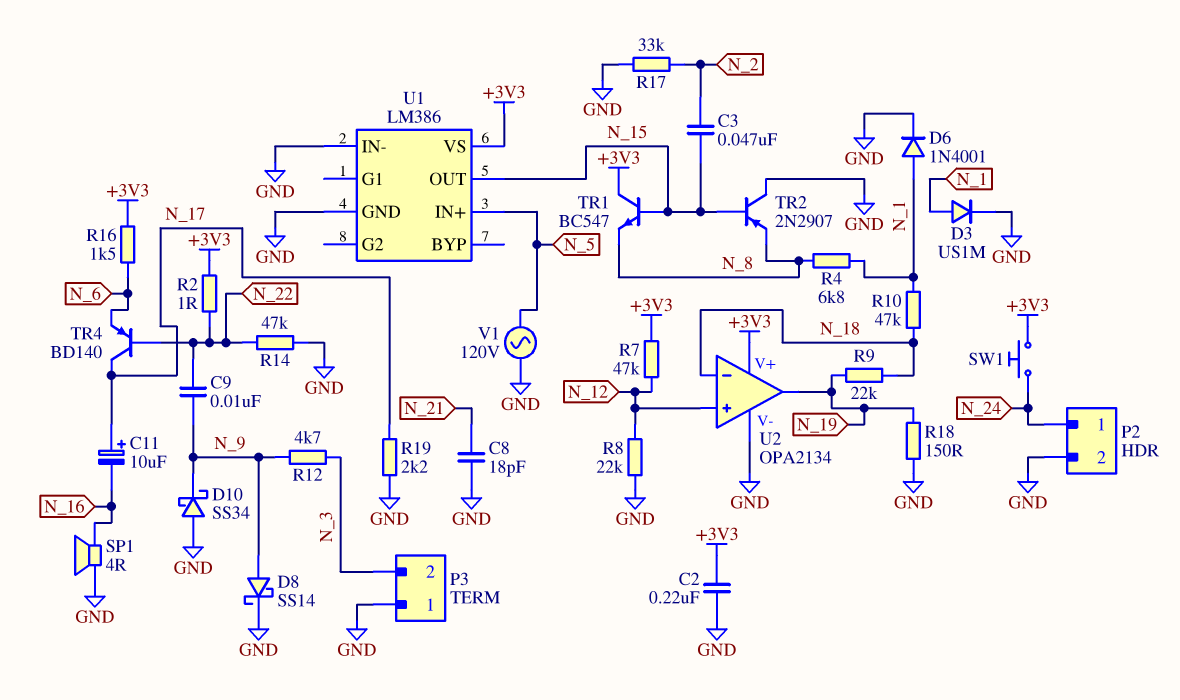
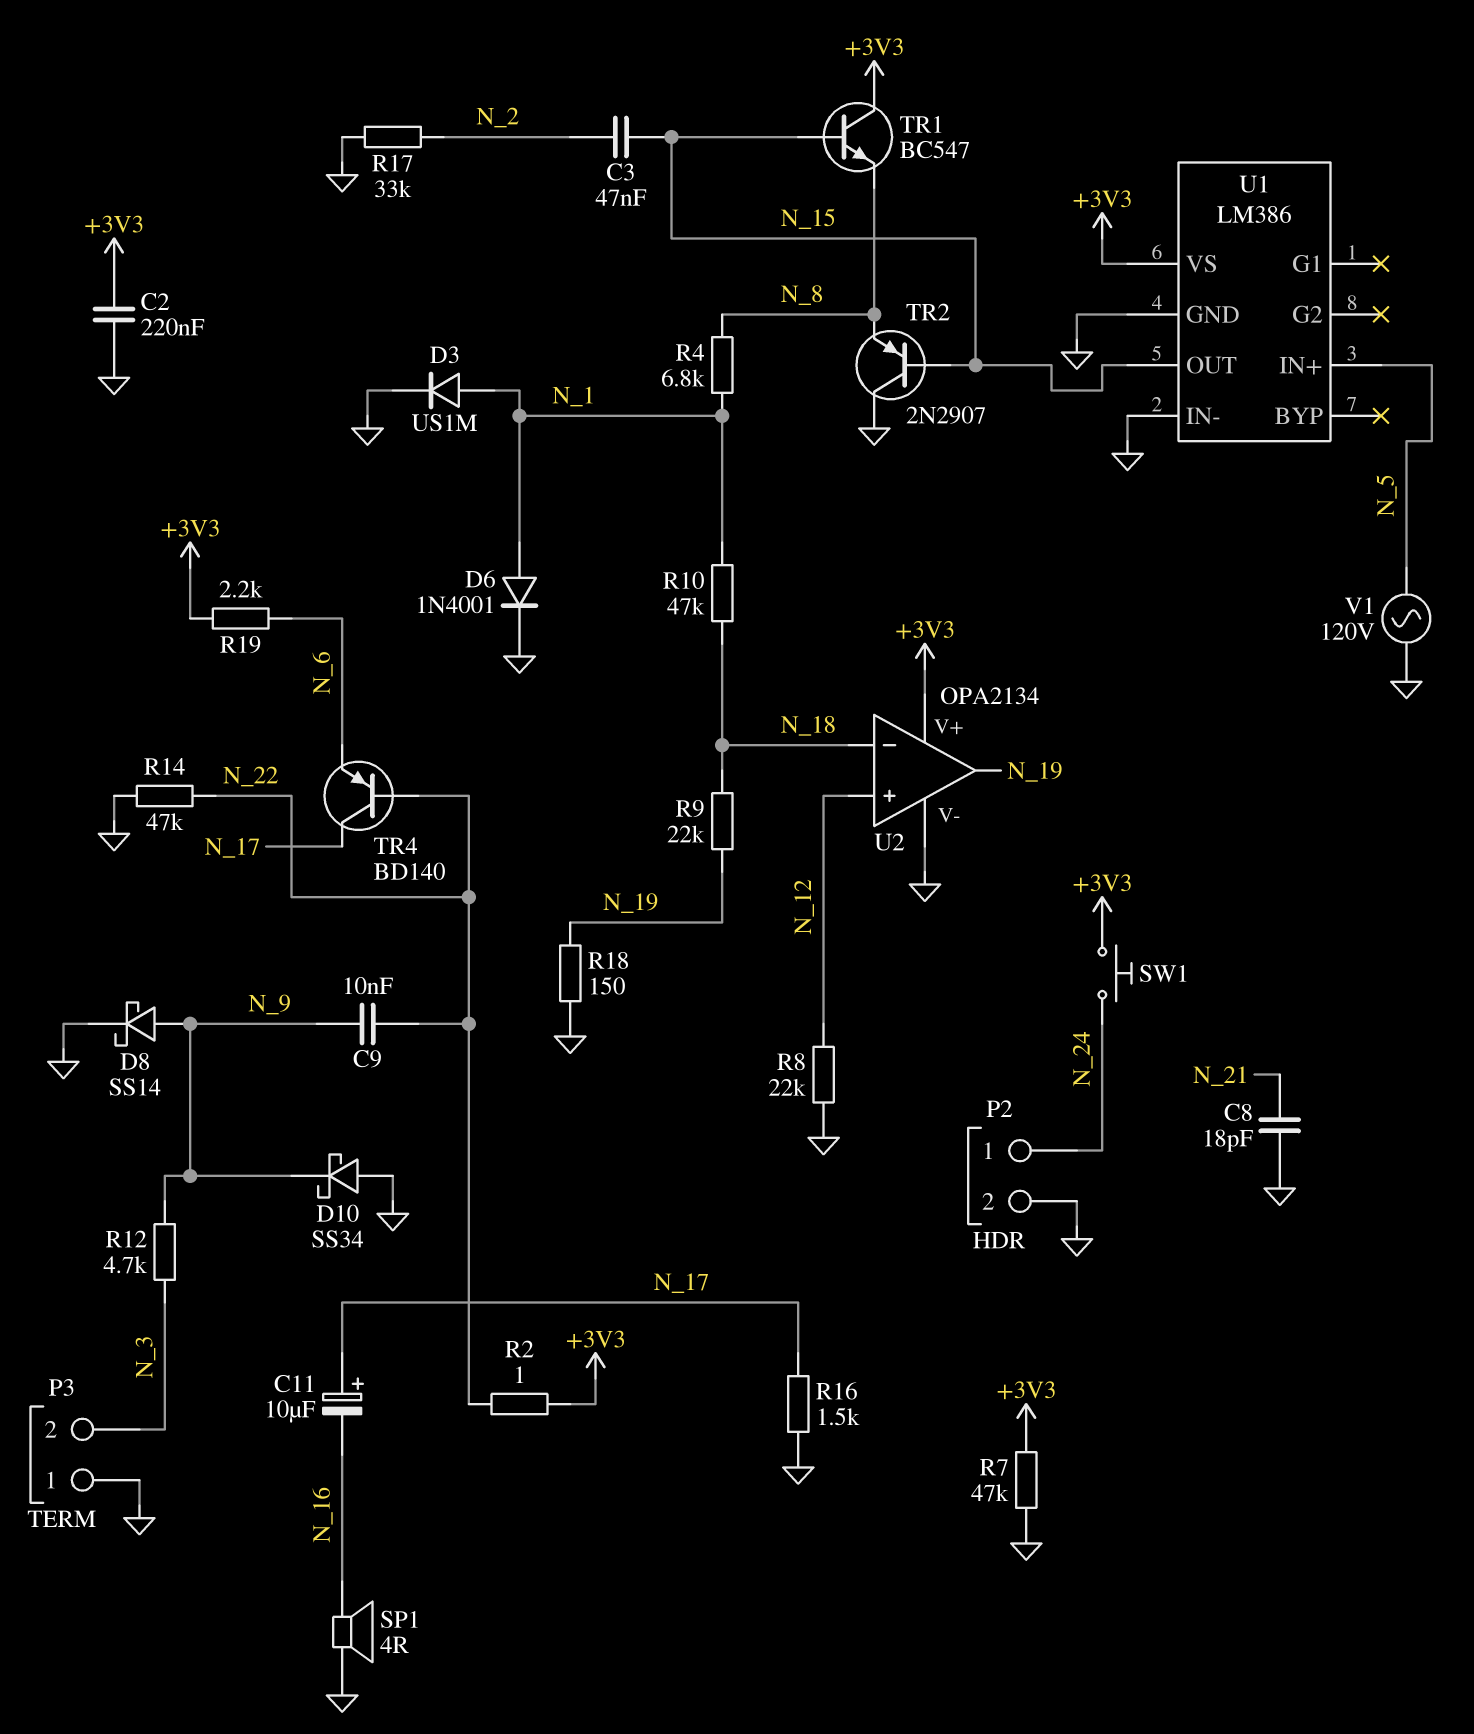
R7: 47k (+3V3, N_12) -> 47k (+3V3, GND)
R16: 1.5k (+3V3, N_6) -> 1.5k (GND, N_17)
R19: 2.2k (GND, N_17) -> 2.2k (+3V3, N_6)

